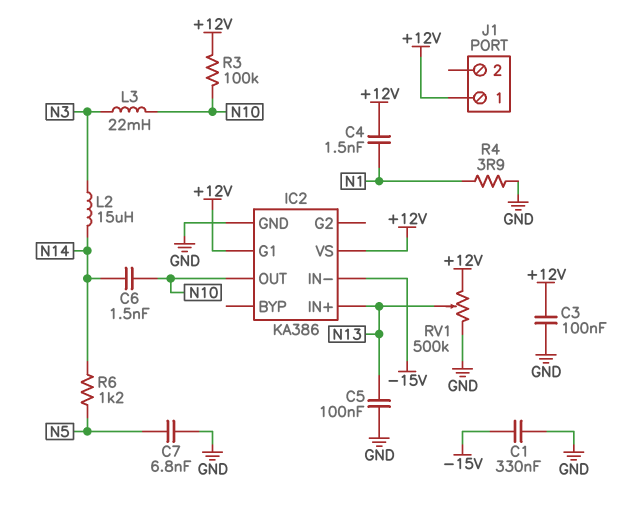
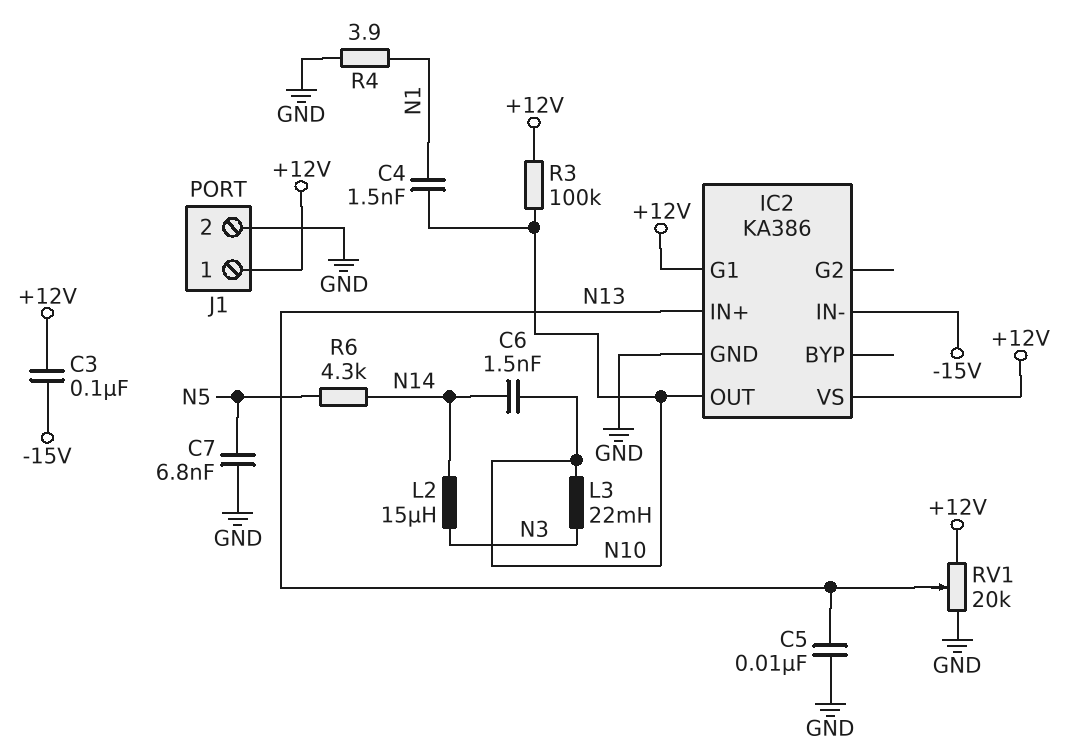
C1: 330nF (-15V, GND) -> none
C3: 100nF (+12V, GND) -> 100nF (+12V, -15V)
C4: 1.5nF (+12V, N1) -> 1.5nF (N1, N10)
C5: 100nF (GND, N13) -> 10nF (GND, N13)
J1 pin 2: none -> GND
R6: 1.2k (N5, N14) -> 4.3k (N5, N14)
RV1: 500k (+12V, GND, wiper N13) -> 20k (+12V, GND, wiper N13)

